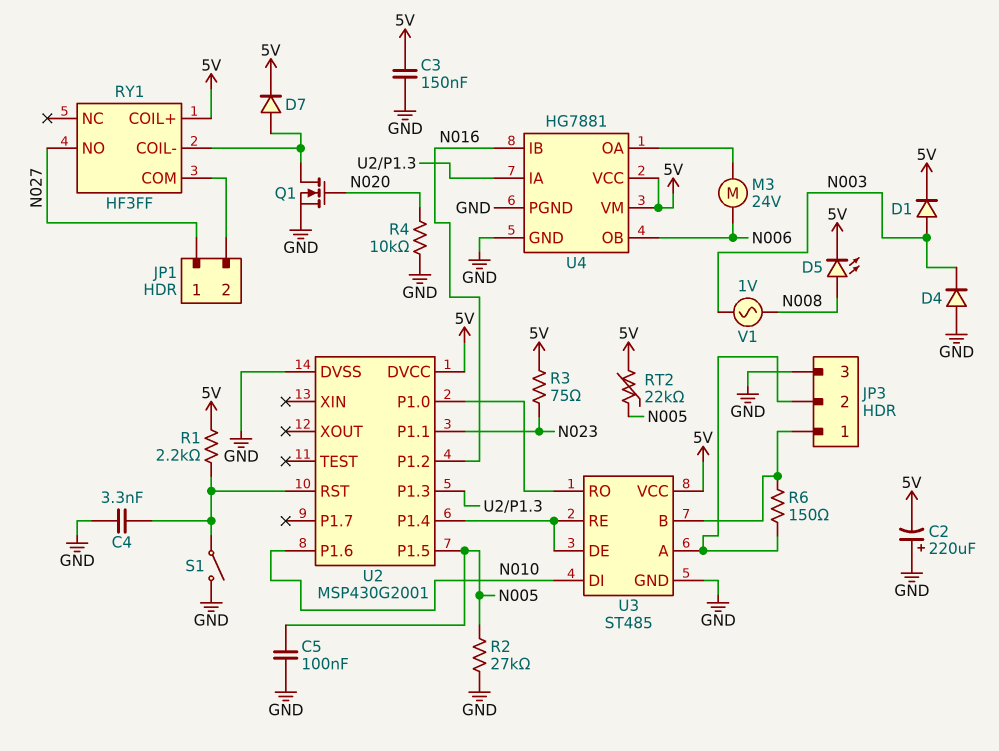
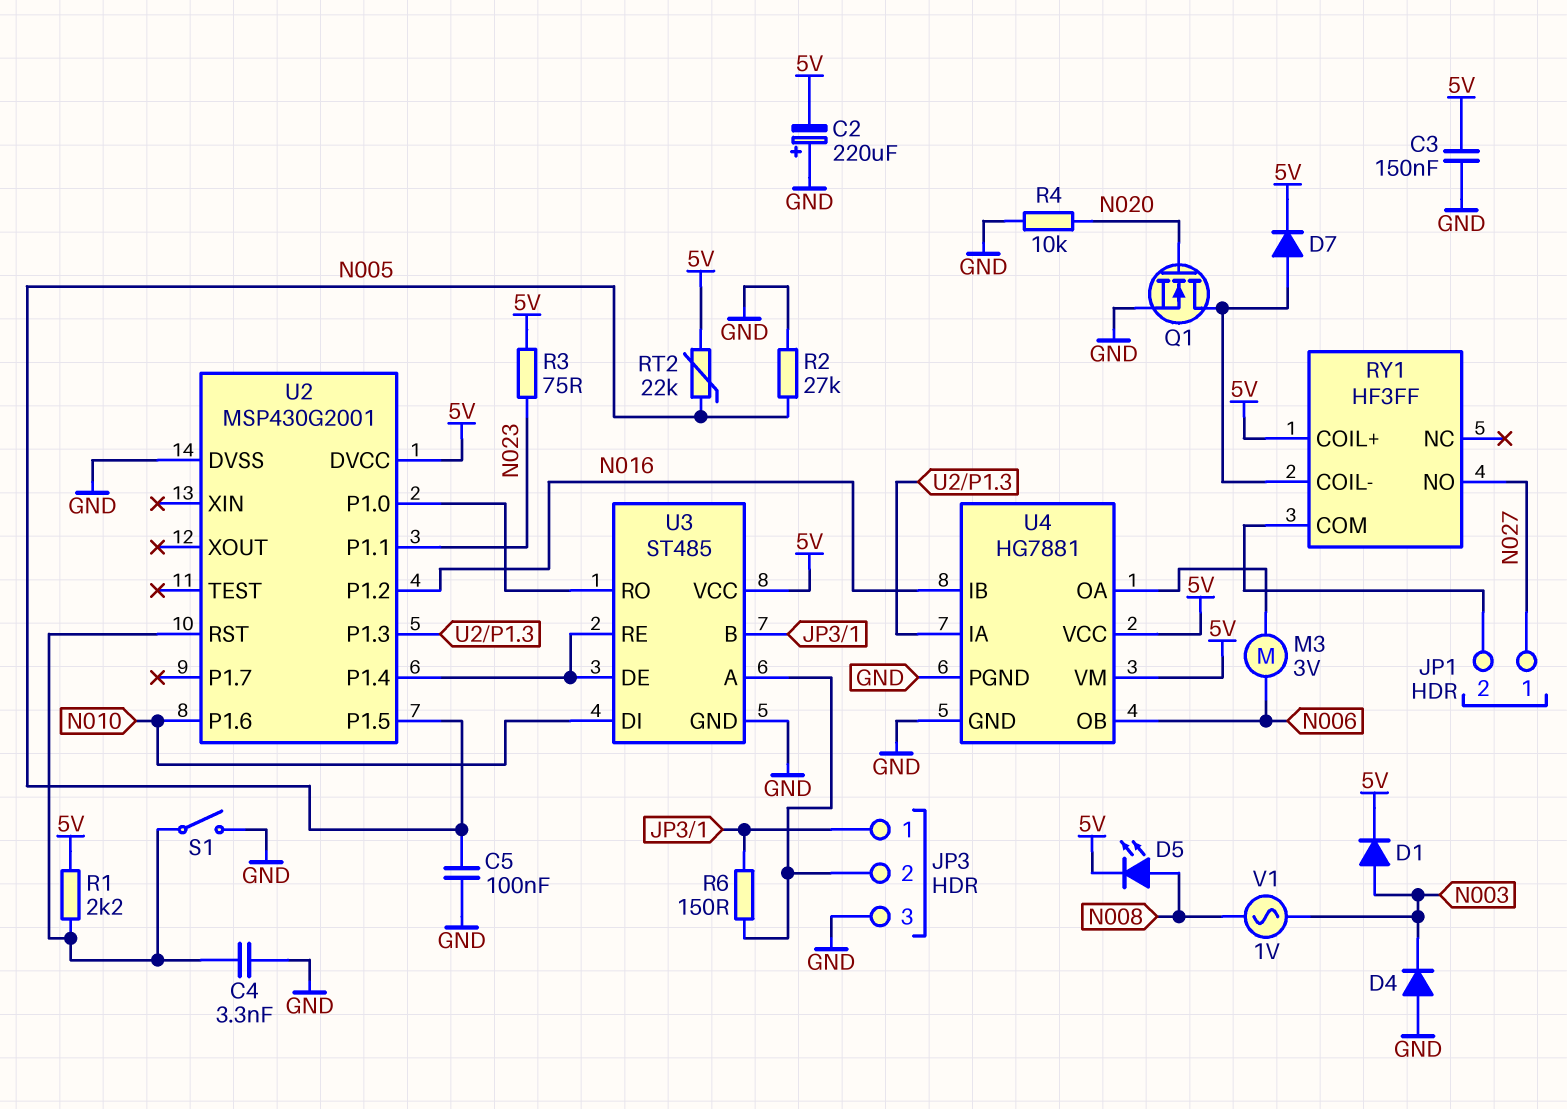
M3: motor 24V (N006, U4/OA) -> motor 3V (N006, U4/OA)

